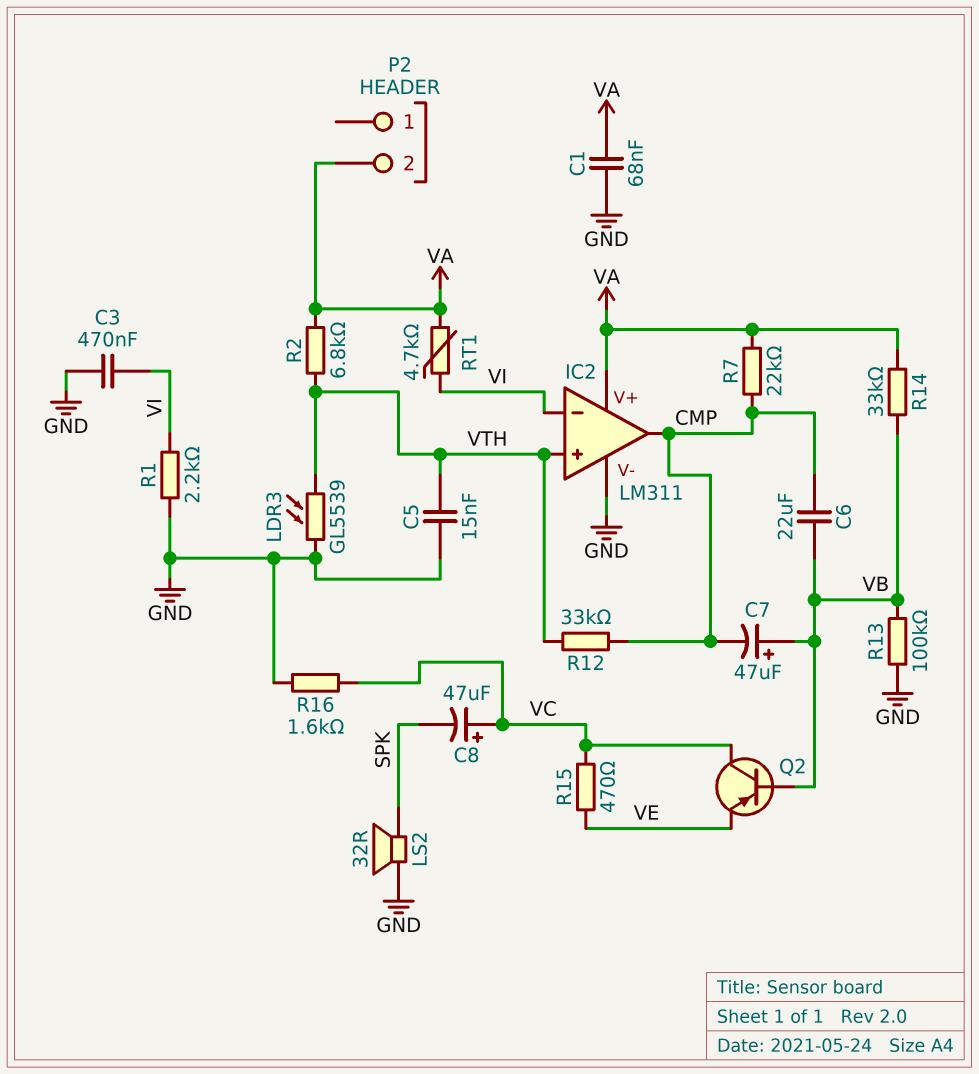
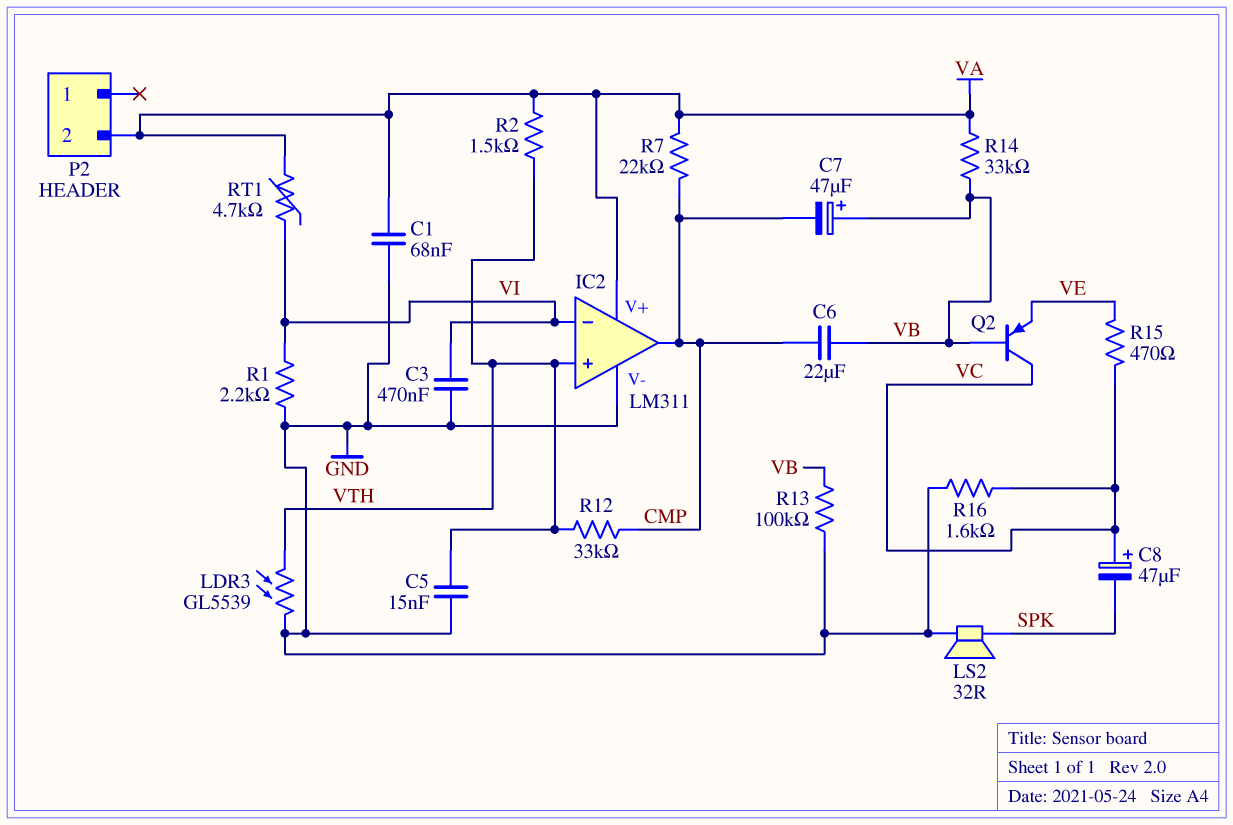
R2: 6.8k (VA, VTH) -> 1.5k (VA, VTH)

